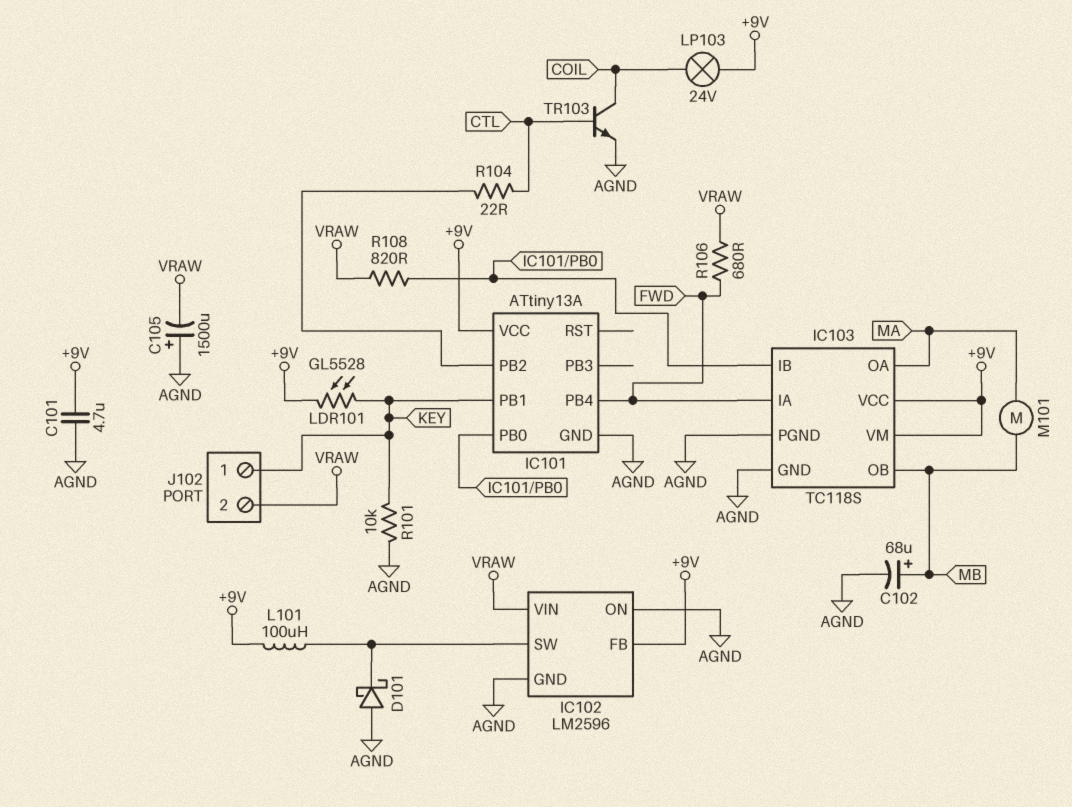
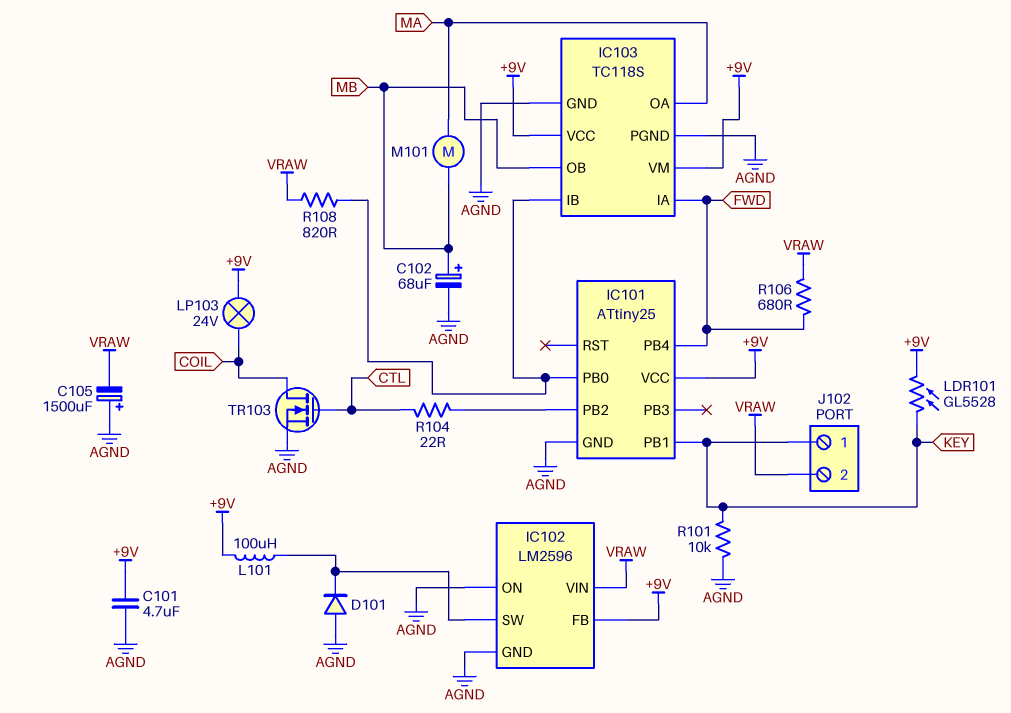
D101: schottky (A AGND, K IC102/SW) -> diode (A AGND, K IC102/SW)
IC101: ATtiny13A -> ATtiny25
TR103: NPN (B CTL, C COIL, E AGND) -> NMOS (G CTL, D COIL, S AGND)

